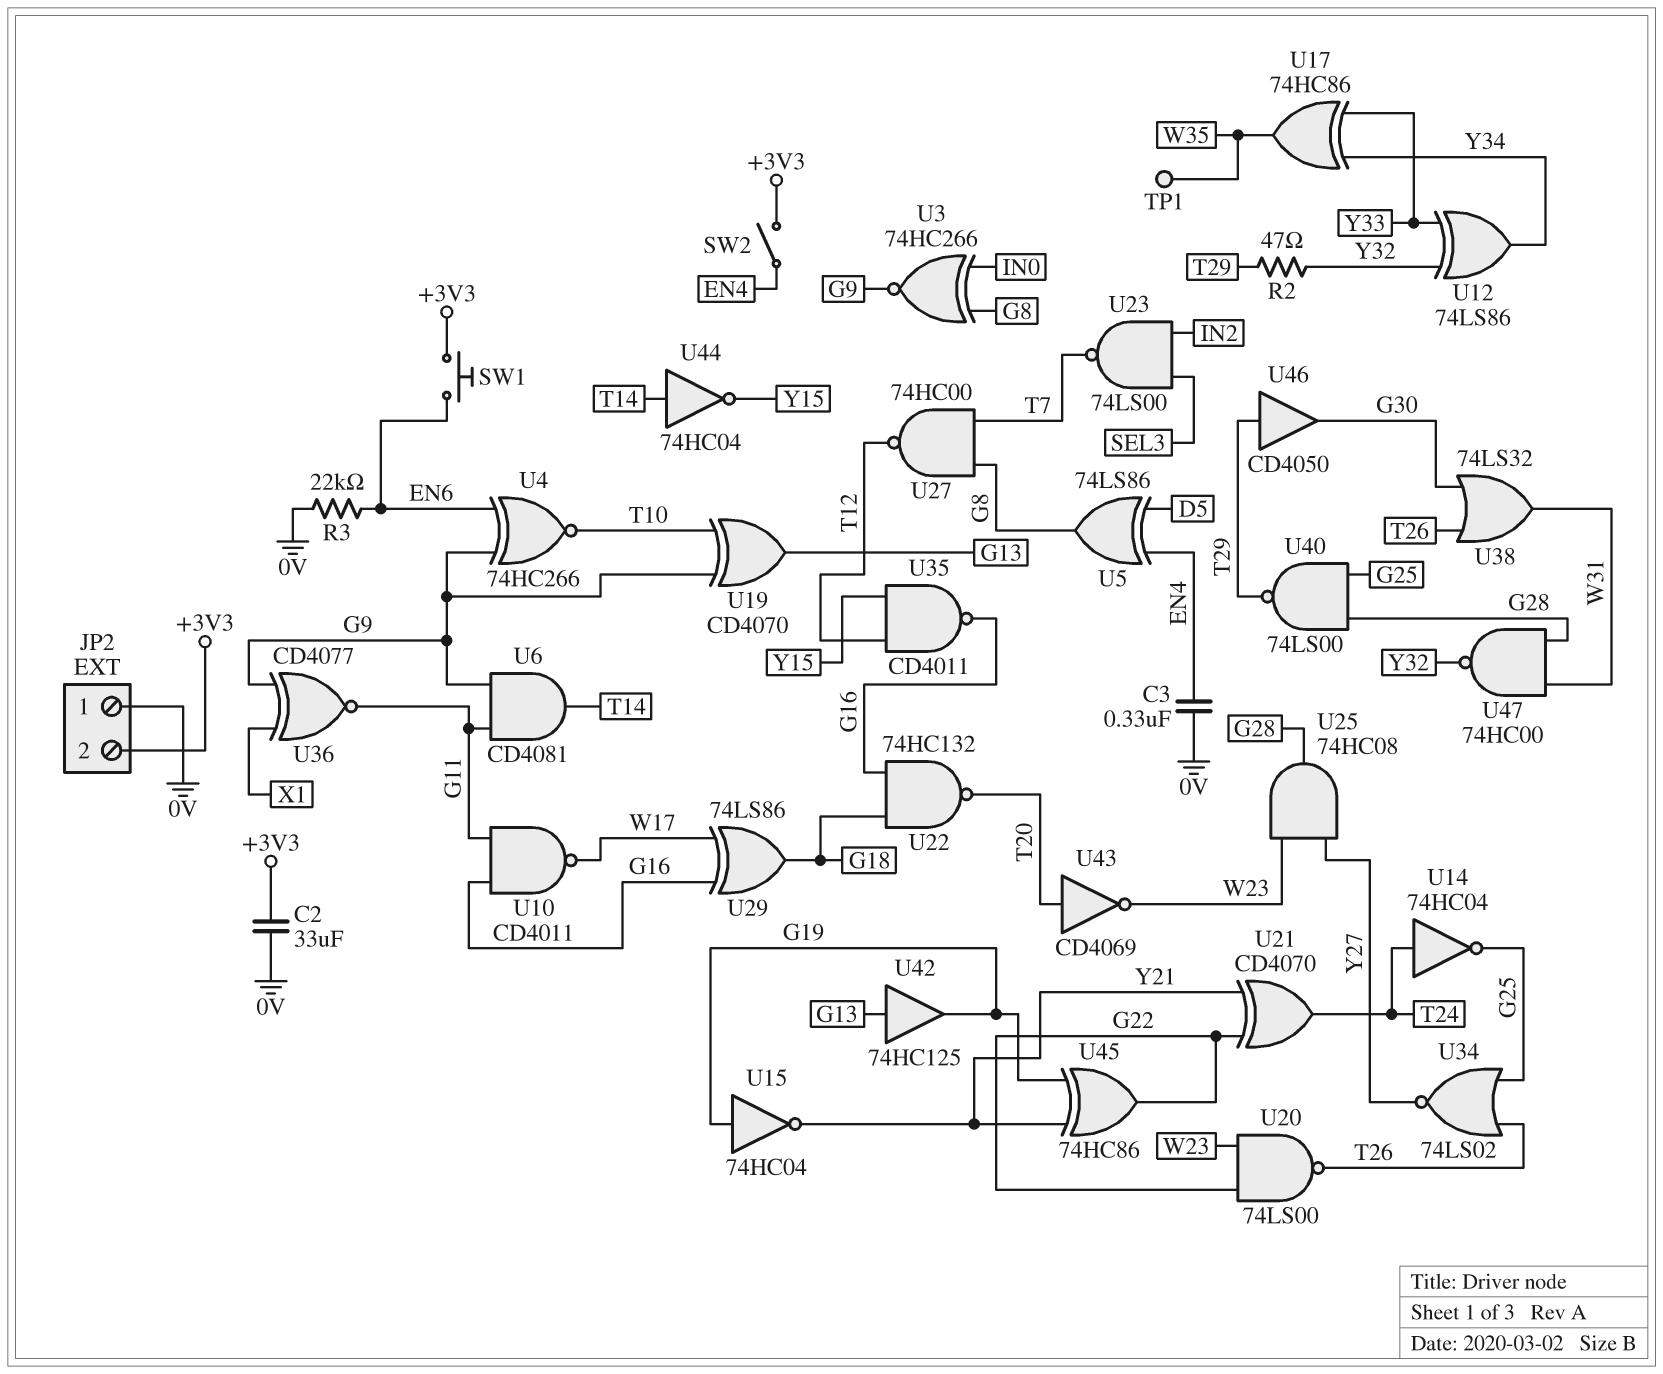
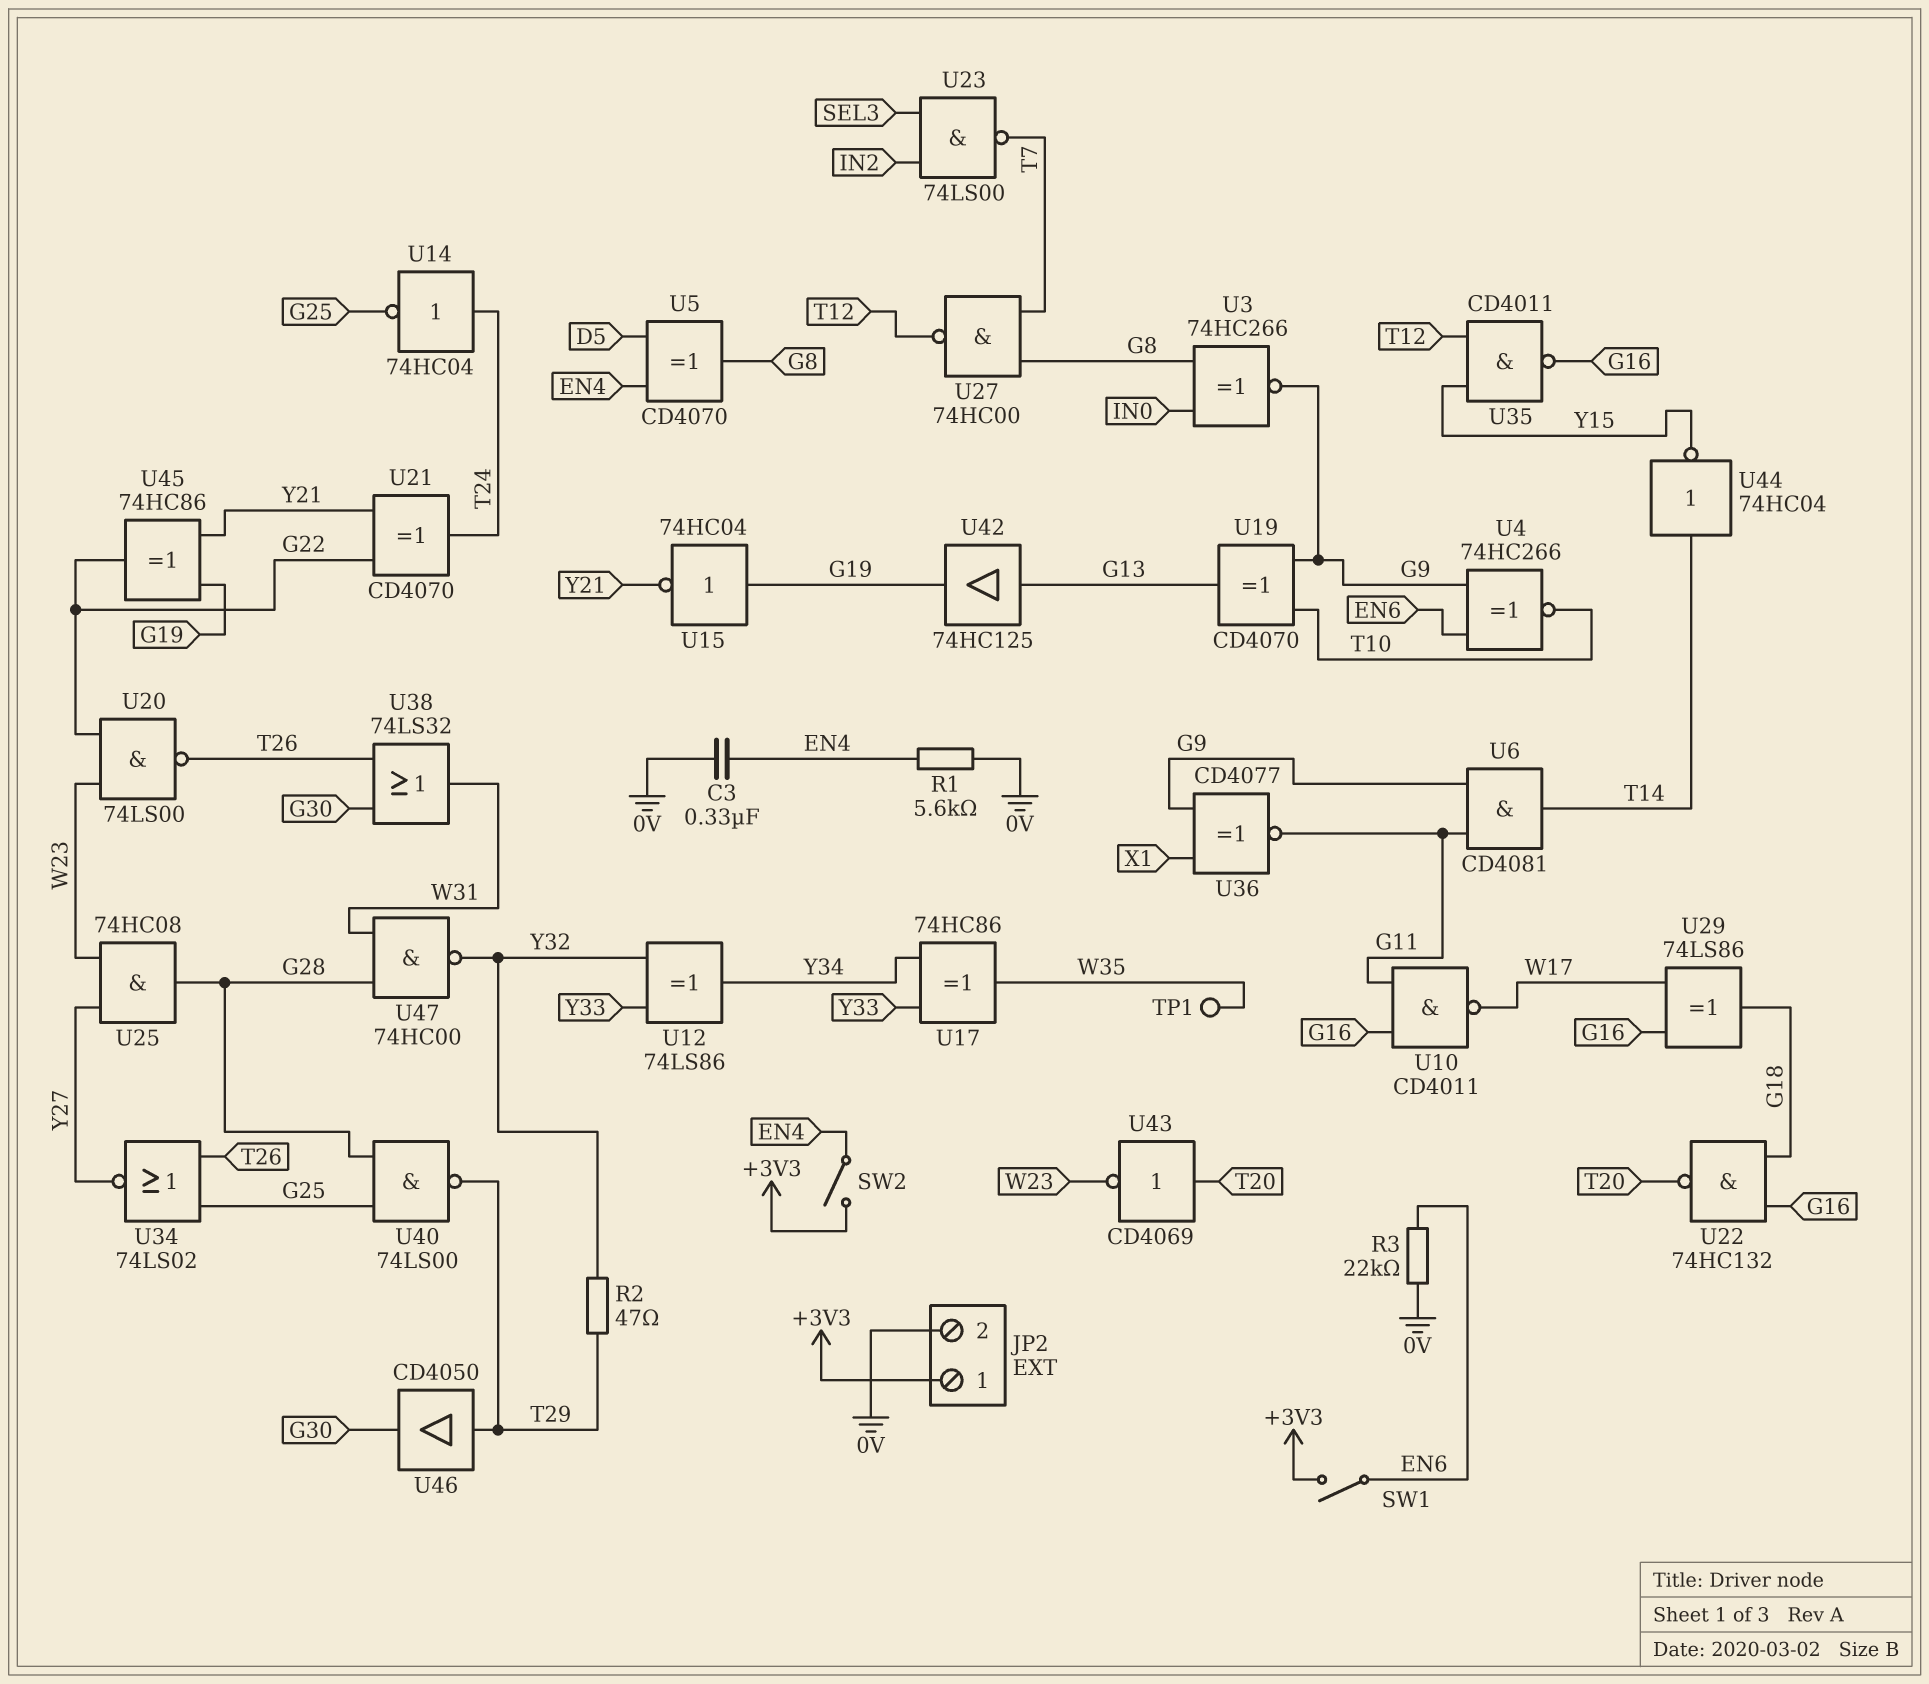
C2: 33uF (+3V3, 0V) -> none
JP2 pin 1: 0V -> +3V3
JP2 pin 2: +3V3 -> 0V
R1: none -> 5.6k (0V, EN4)
SW1: button (+3V3, EN6) -> switch (+3V3, EN6)
U5: XOR 74LS86 (in D5, in EN4, out G8) -> XOR CD4070 (in D5, in EN4, out G8)

